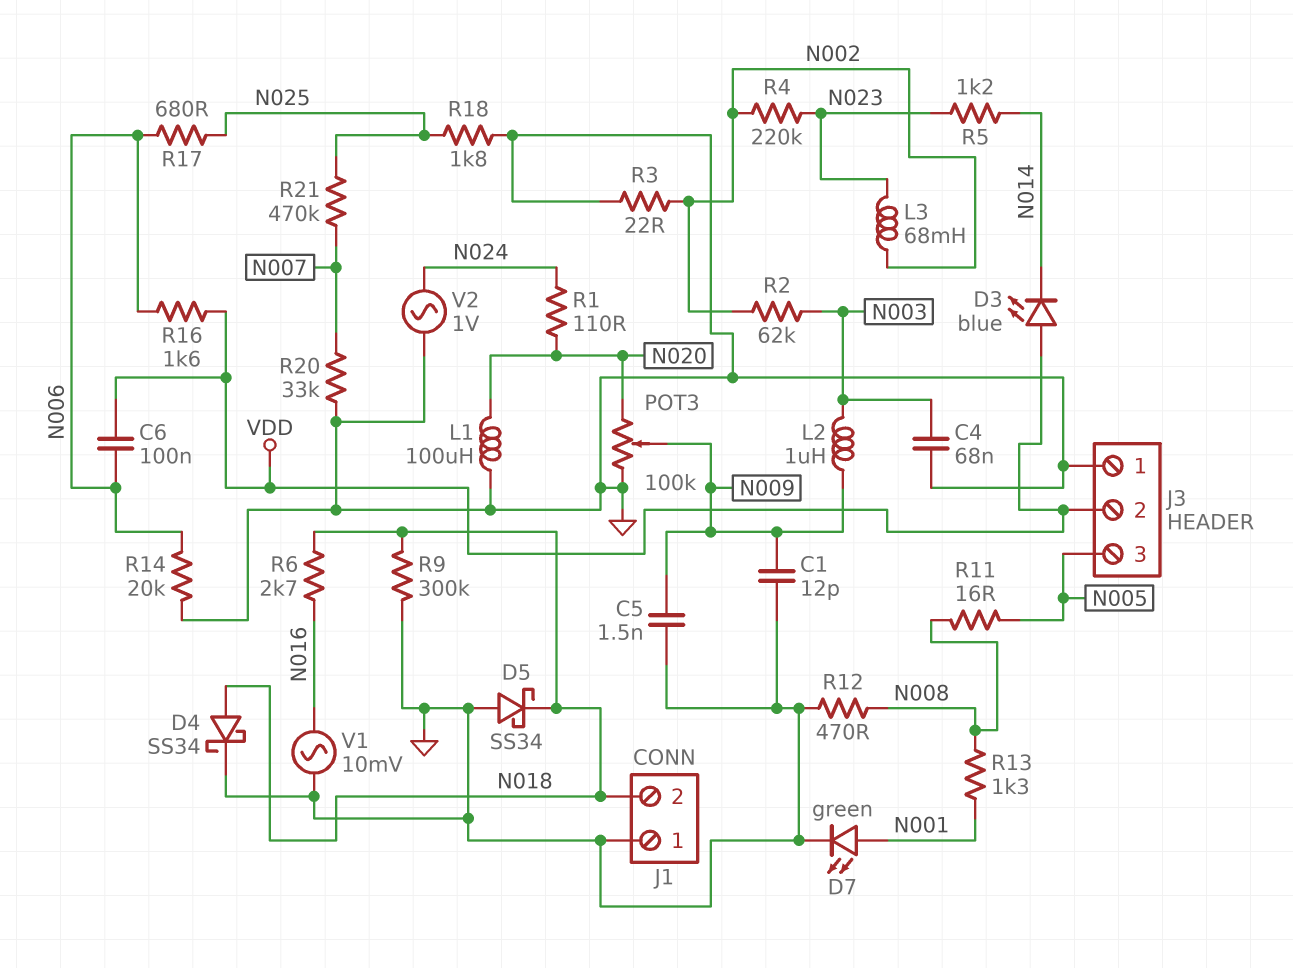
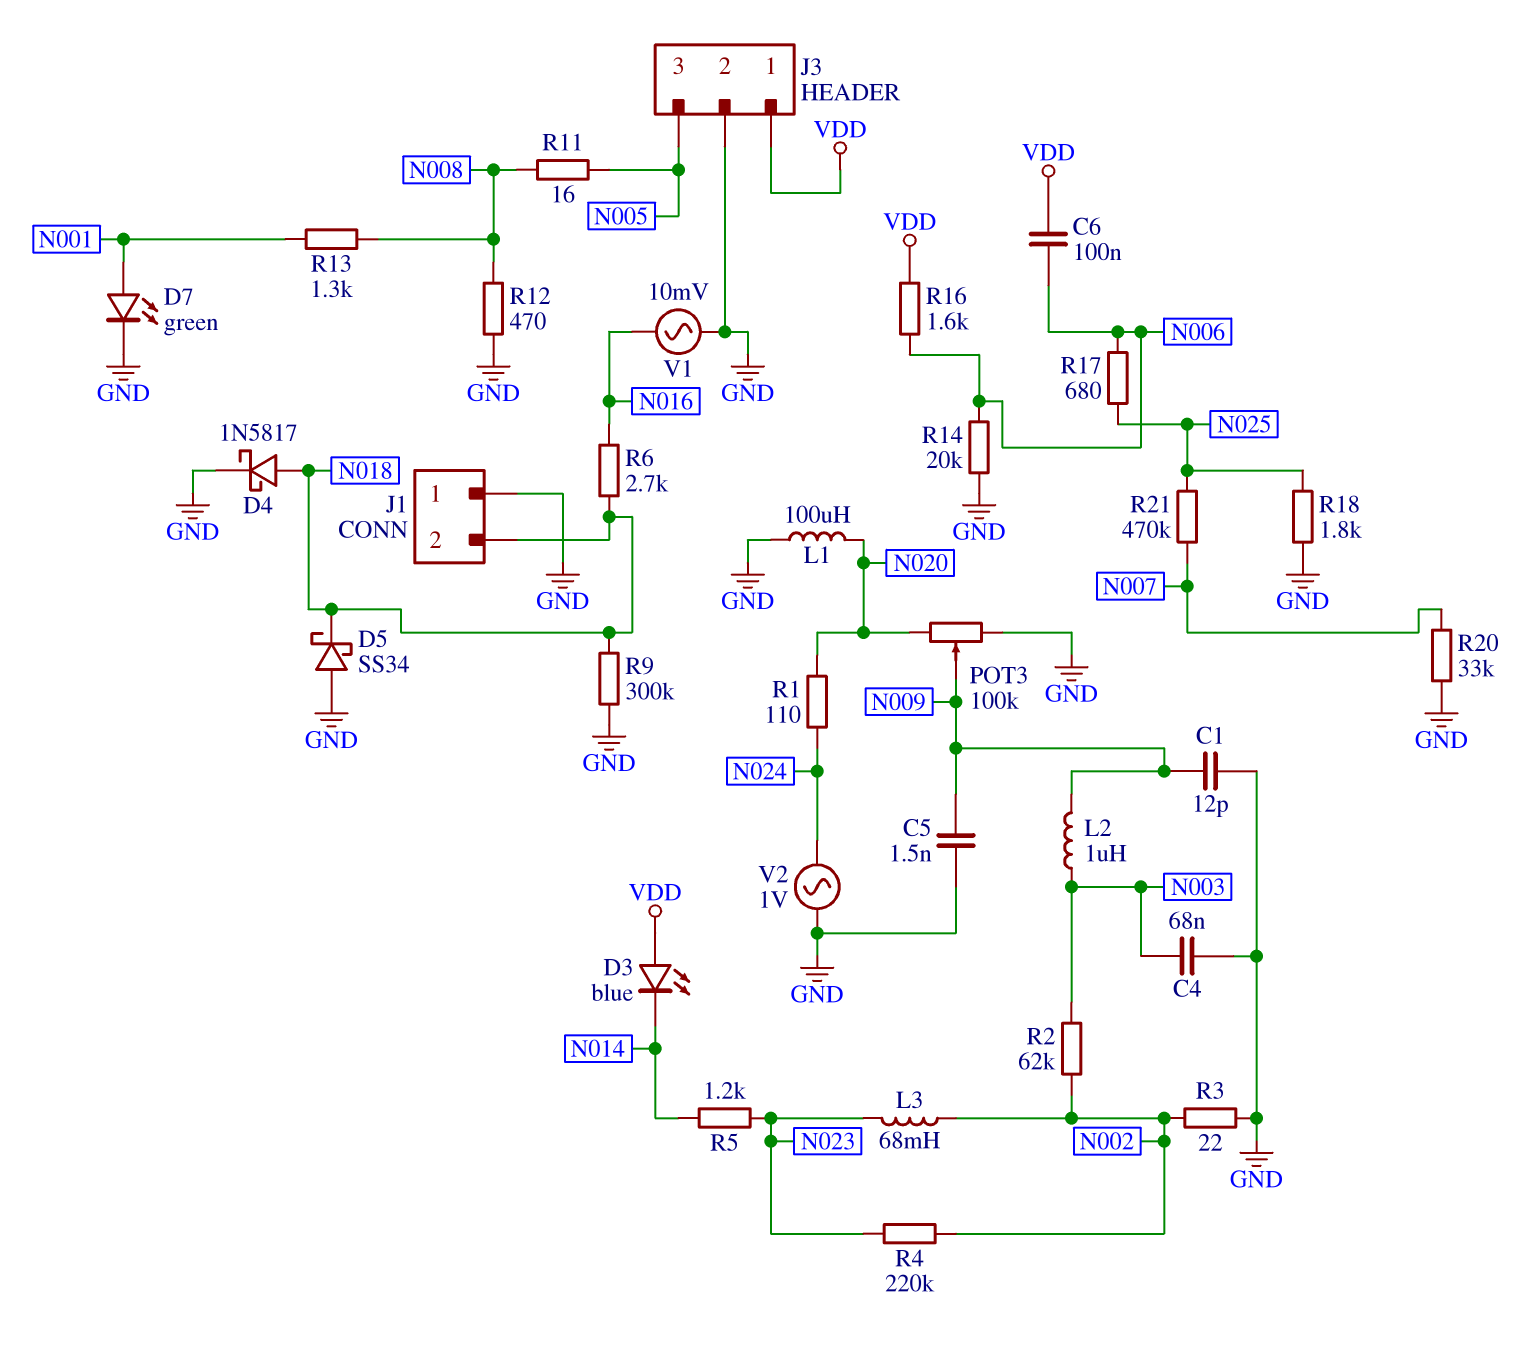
D4: schottky SS34 (A N018, K GND) -> schottky 1N5817 (A N018, K GND)
J3 pin 1: GND -> VDD
J3 pin 2: VDD -> GND

